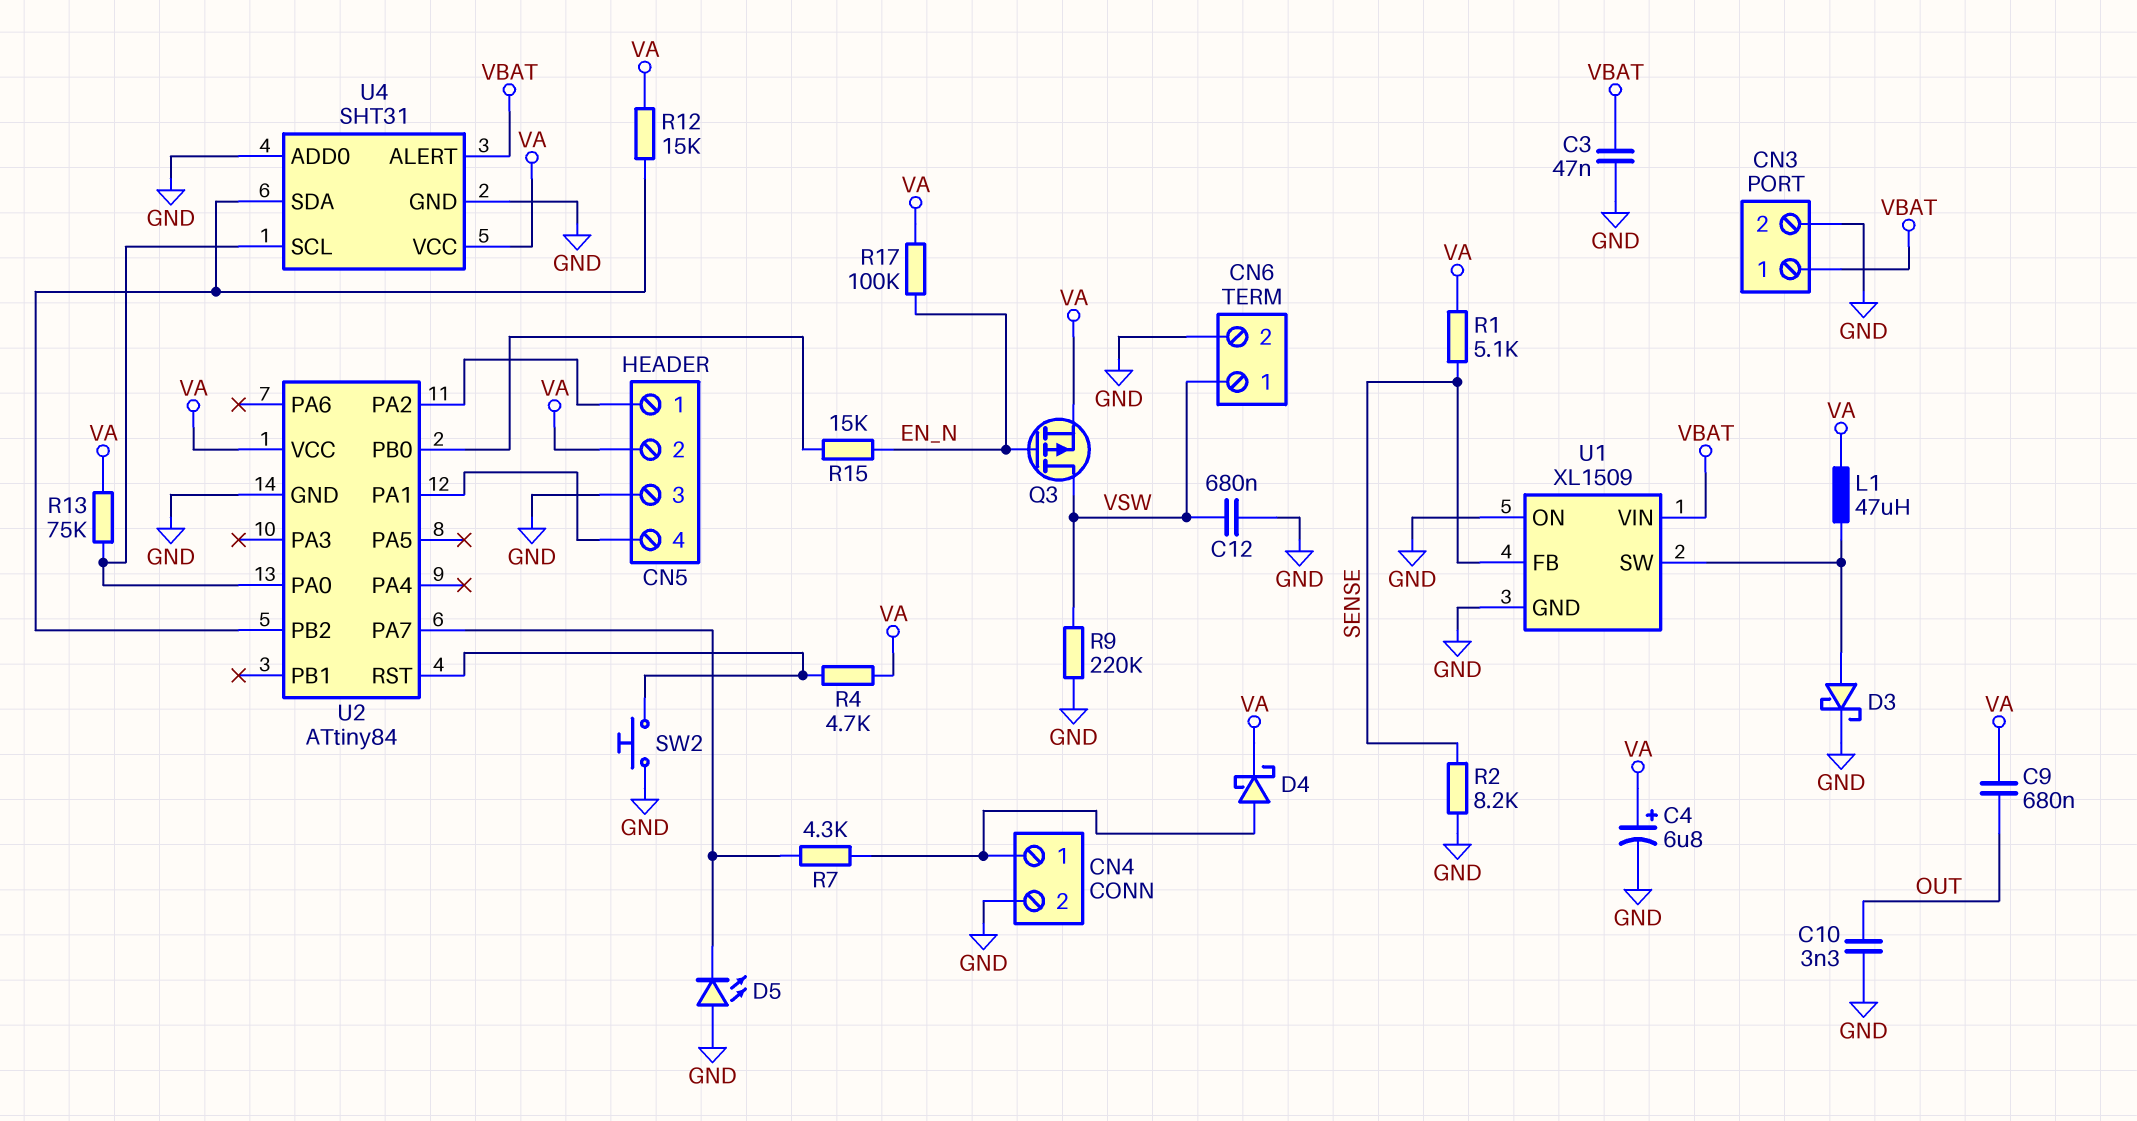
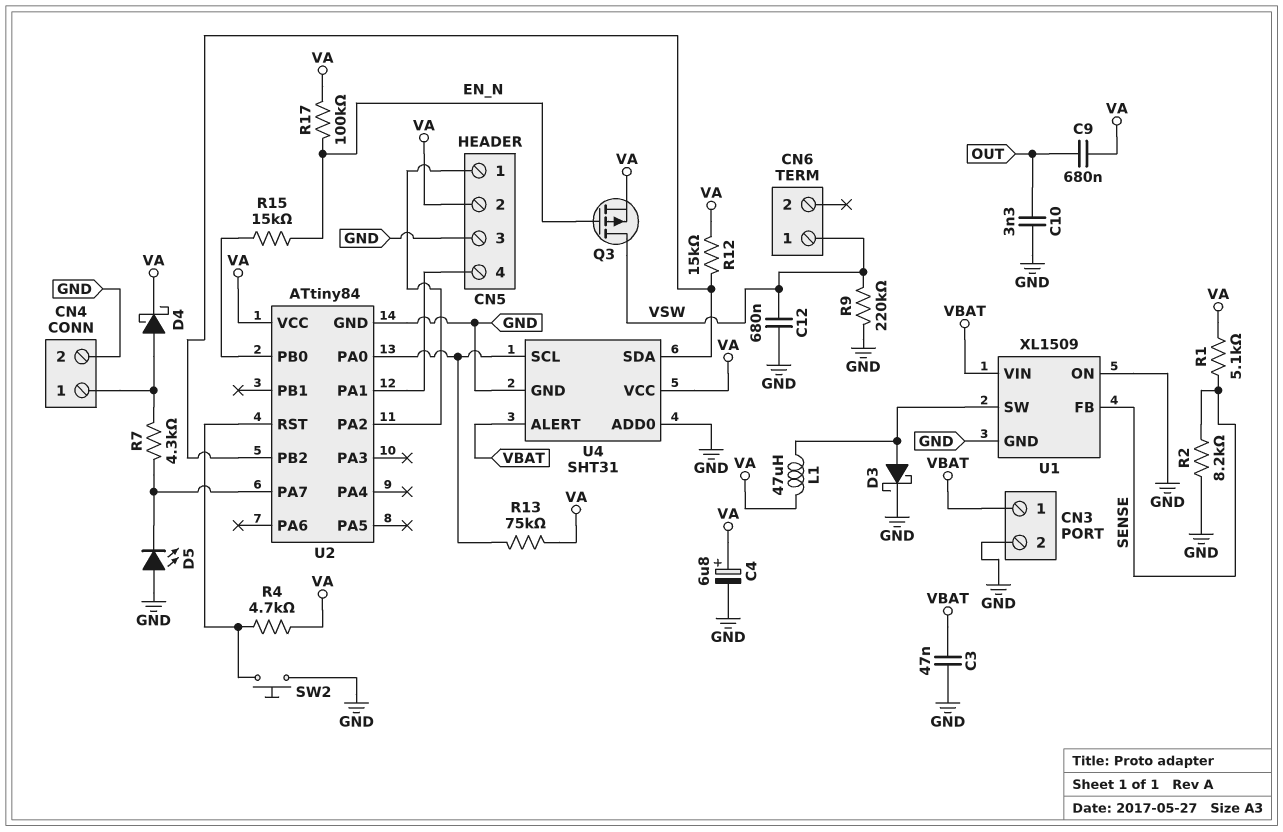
CN6 pin 2: GND -> none

